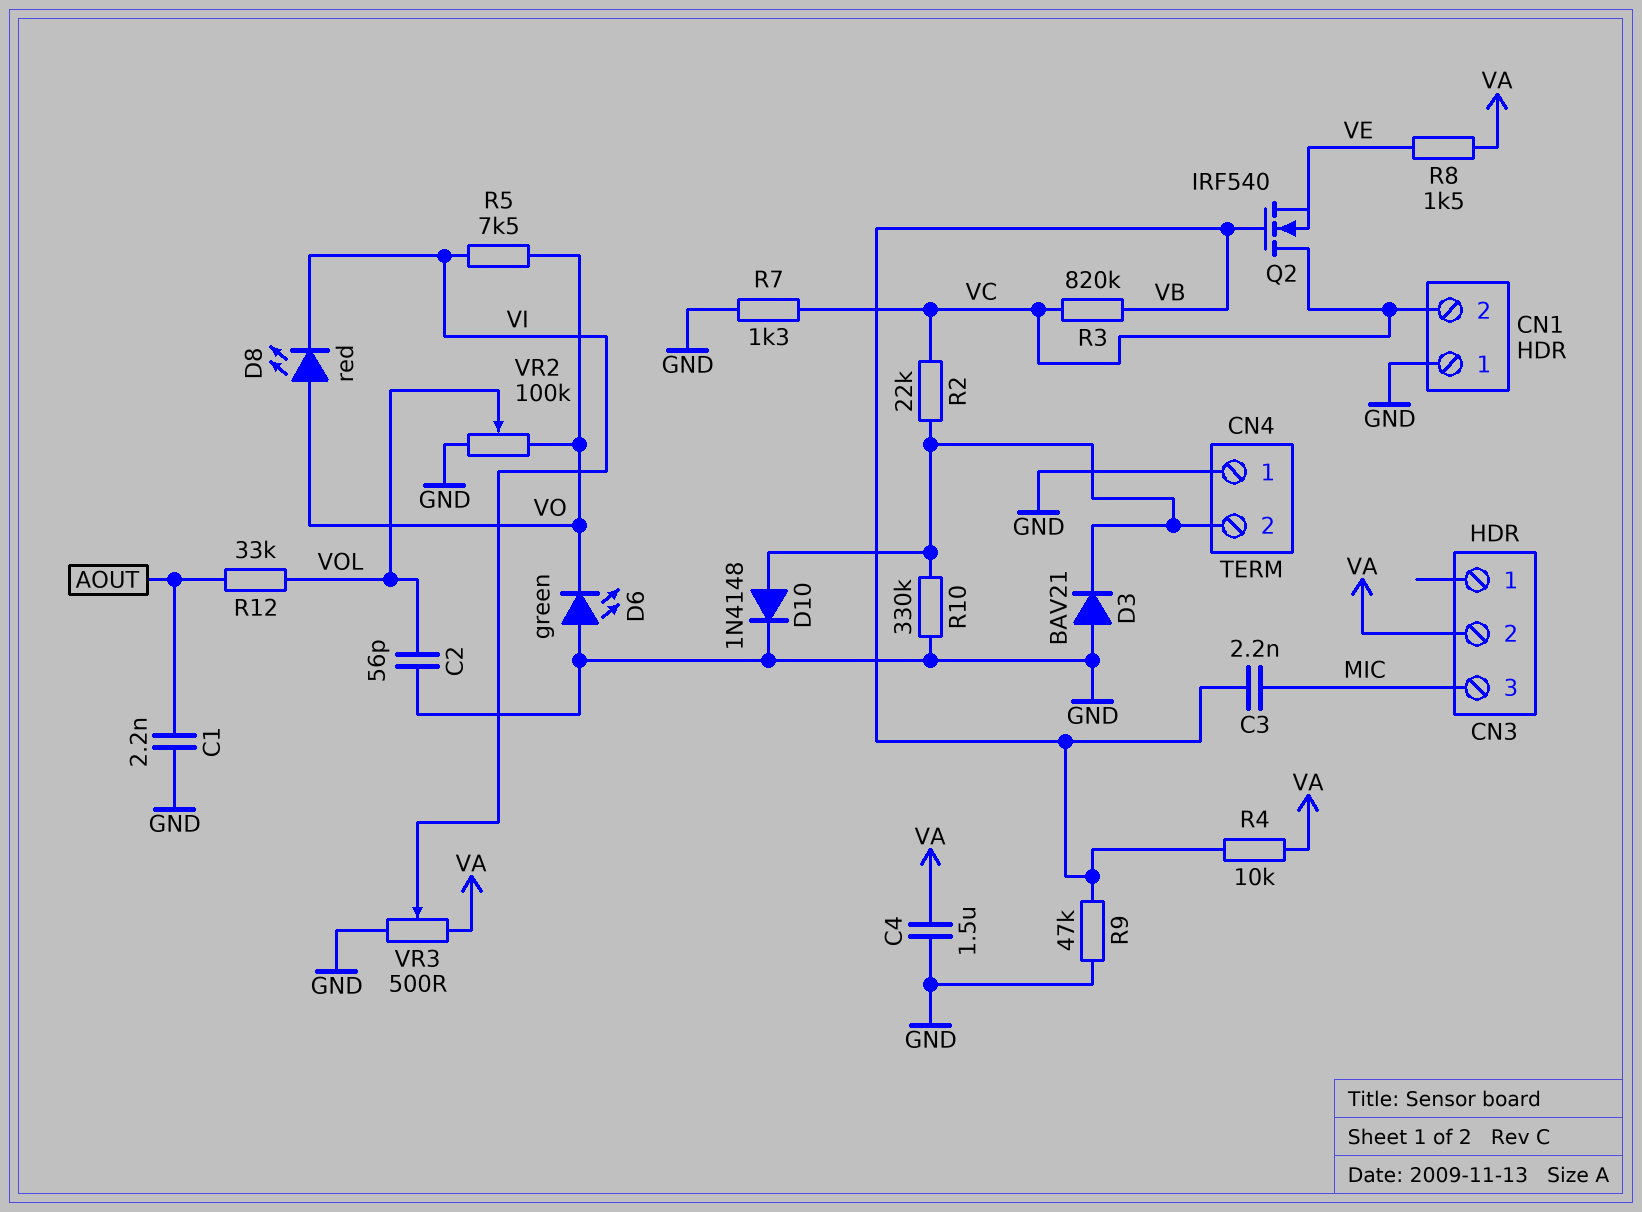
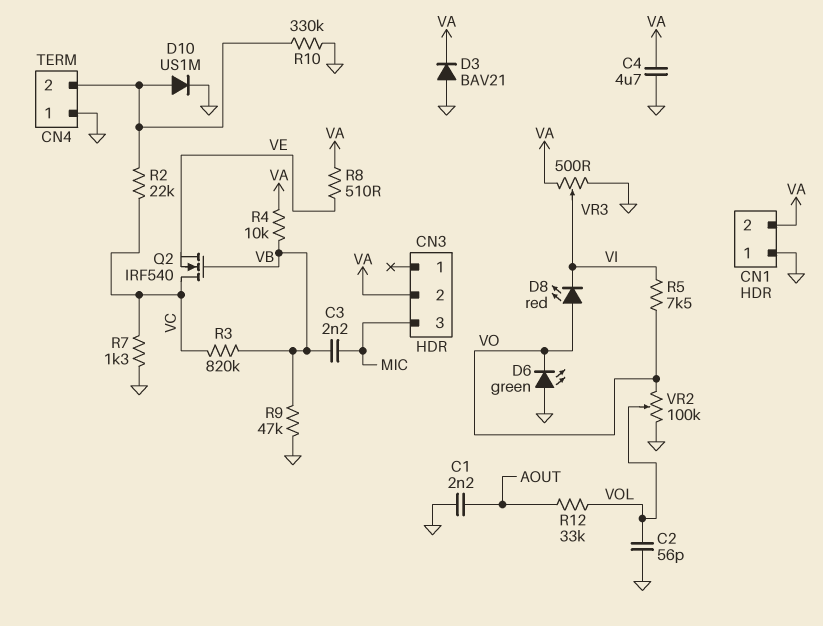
C4: 1.5uF (GND, VA) -> 4.7uF (GND, VA)
CN1 pin 2: VC -> VA
D3: diode BAV21 (A GND, K CN4/2) -> diode BAV21 (A GND, K VA)
D10: diode 1N4148 (A CN4/2, K GND) -> diode US1M (A CN4/2, K GND)
R8: 1.5k (VA, VE) -> 510 (VA, VE)

